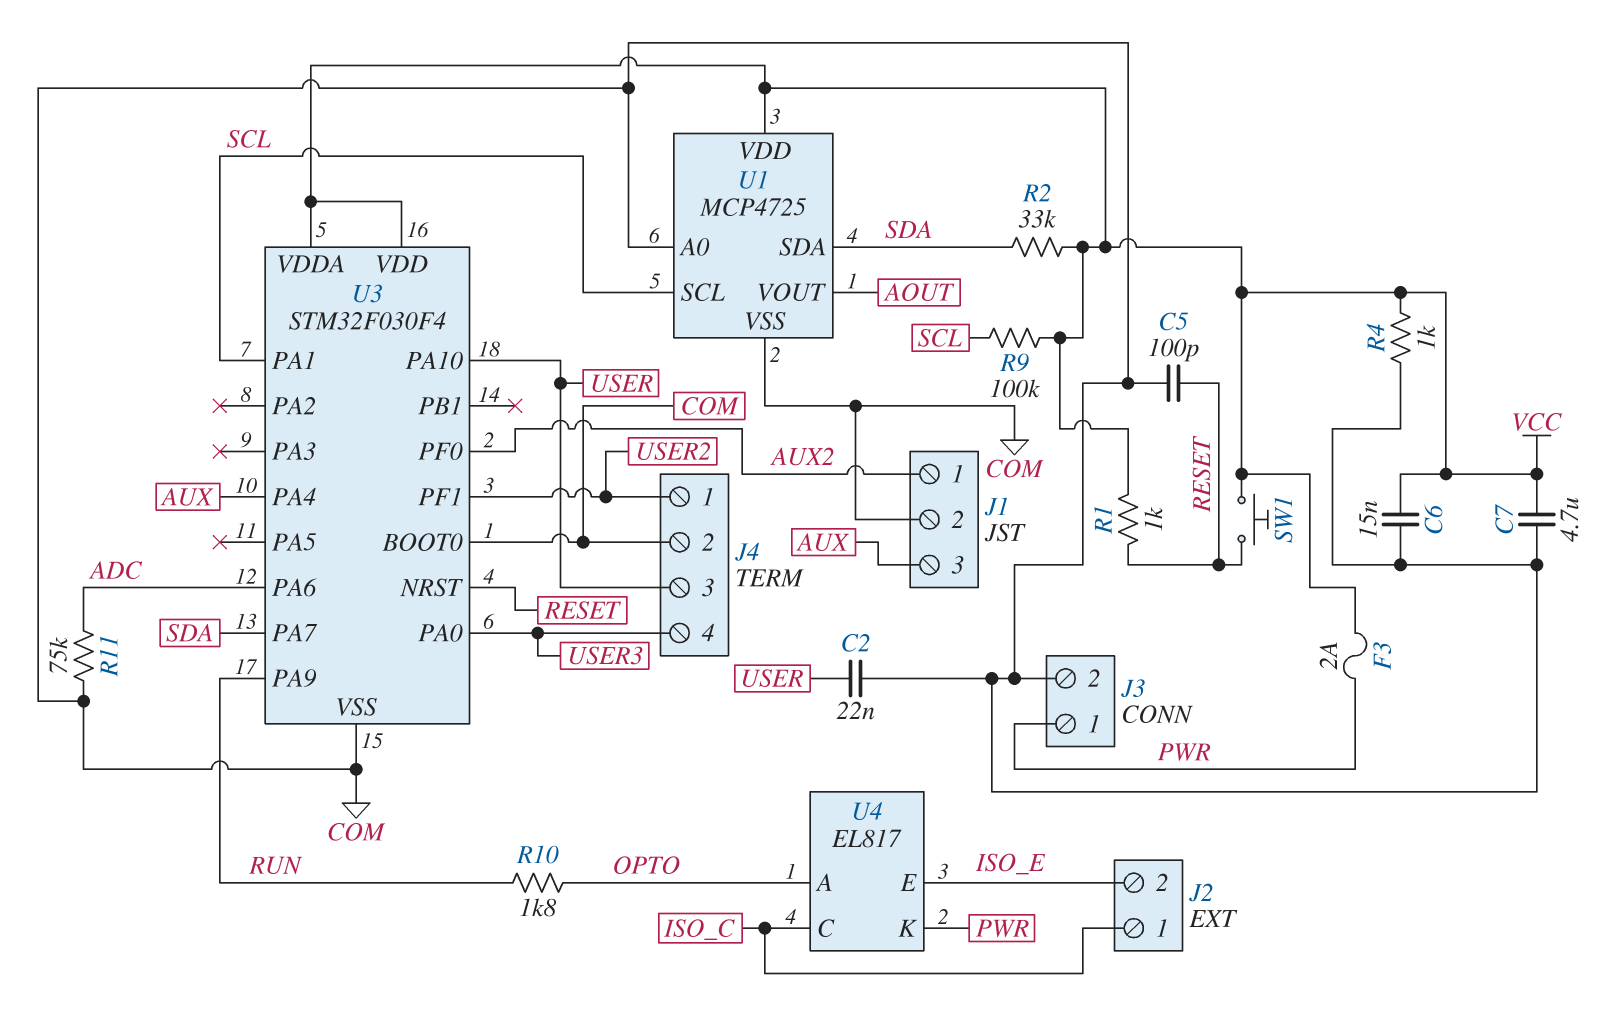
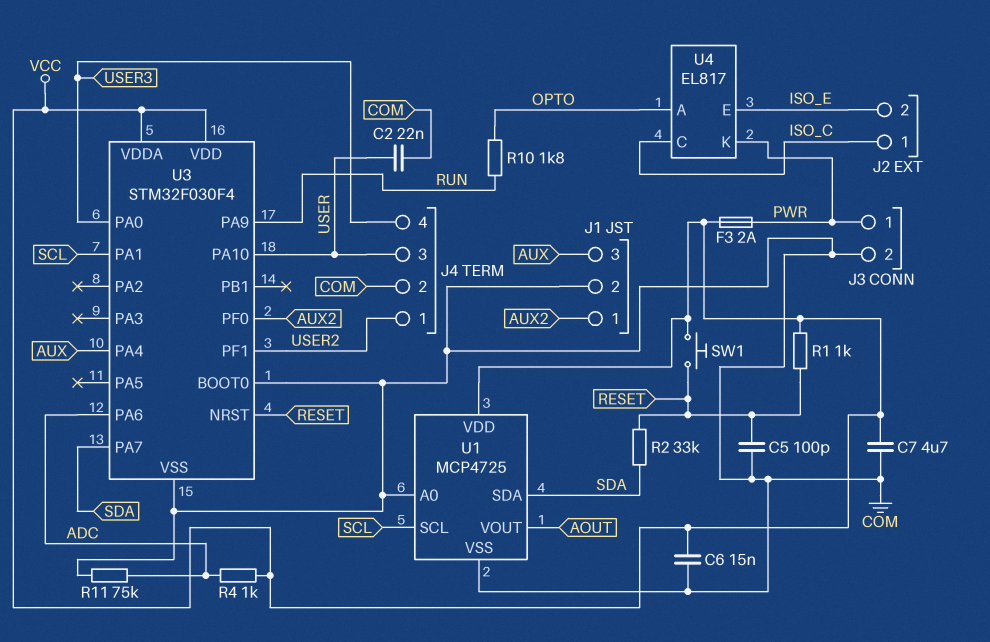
R2: 33k (SDA, VCC) -> 33k (RESET, SDA)
R4: 1k (COM, VCC) -> 1k (ADC, VCC)
R9: 100k (SCL, VCC) -> none

